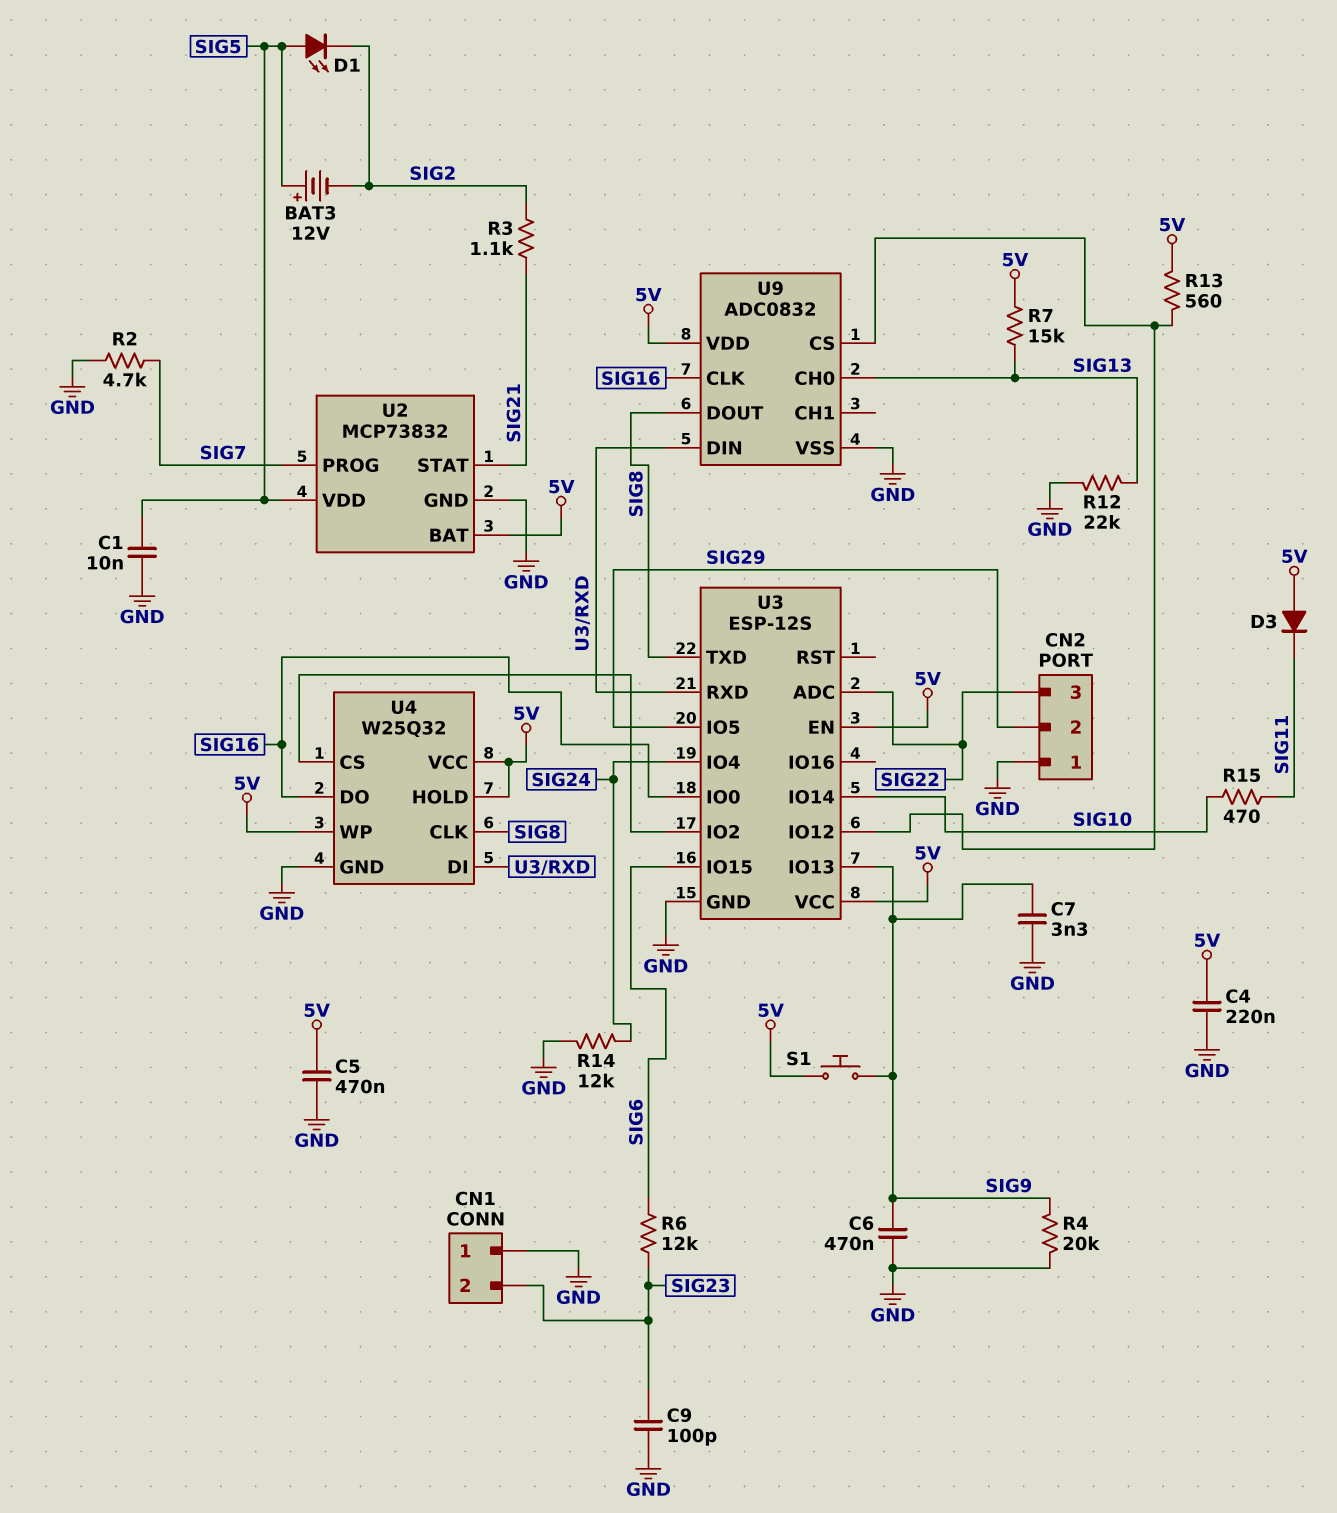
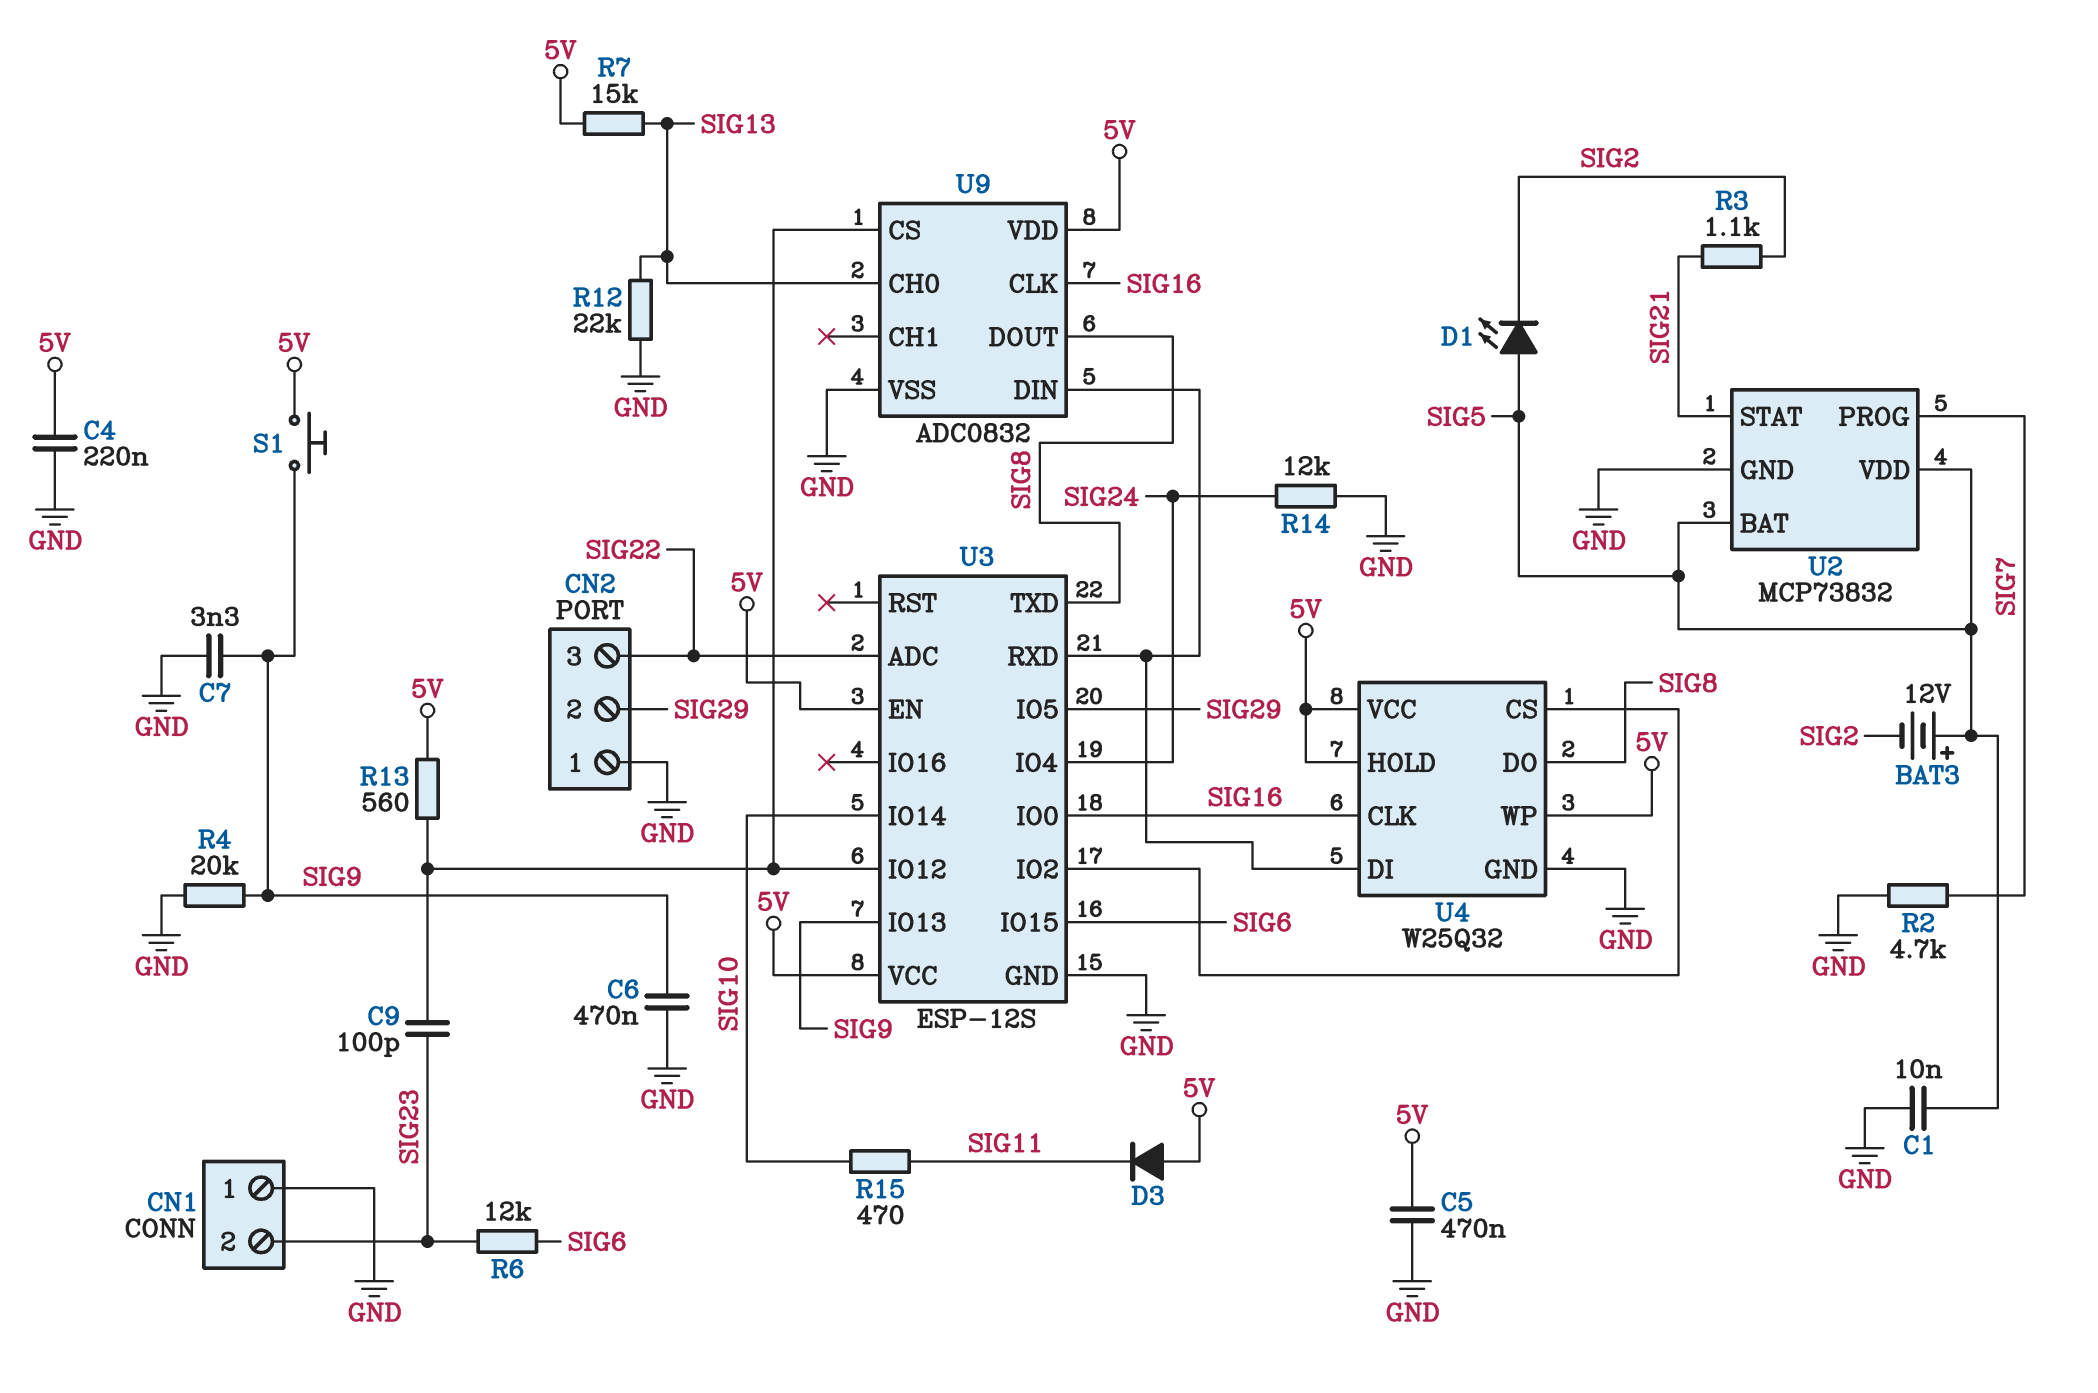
C9: 100pF (GND, SIG23) -> 100pF (SIG23, U3/IO12)
U2 pin BAT: 5V -> SIG5
U4 pin CLK: SIG8 -> SIG16
U4 pin DO: SIG16 -> SIG8

